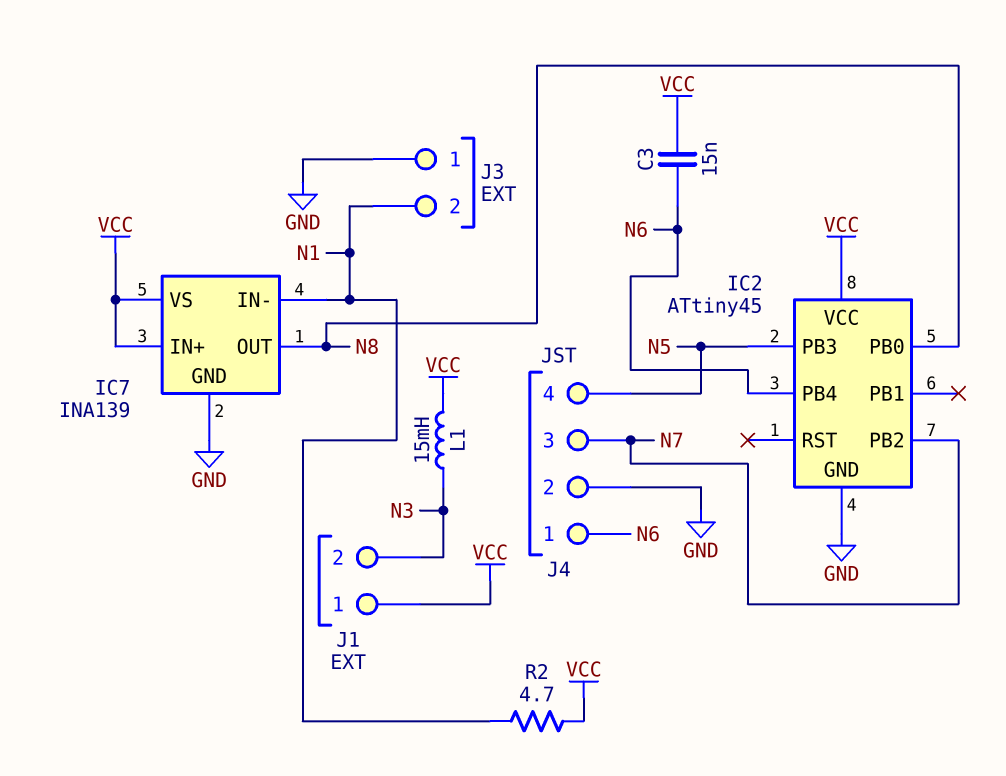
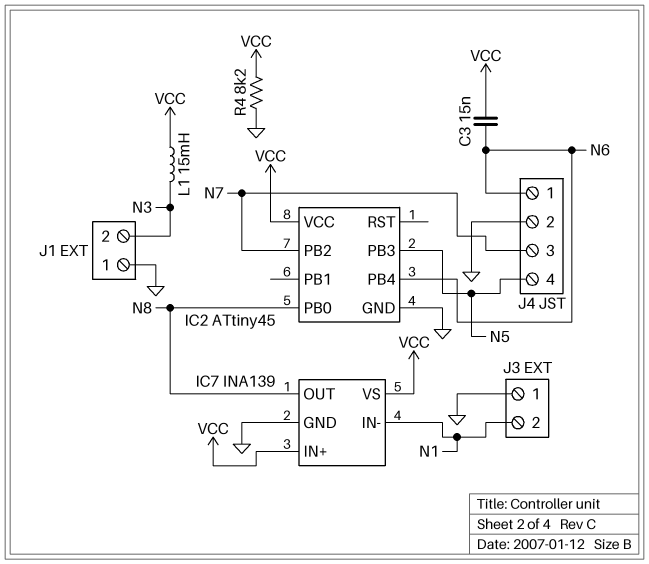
J1 pin 1: VCC -> GND
R2: 4.7 (N1, VCC) -> none
R4: none -> 8.2k (GND, VCC)

